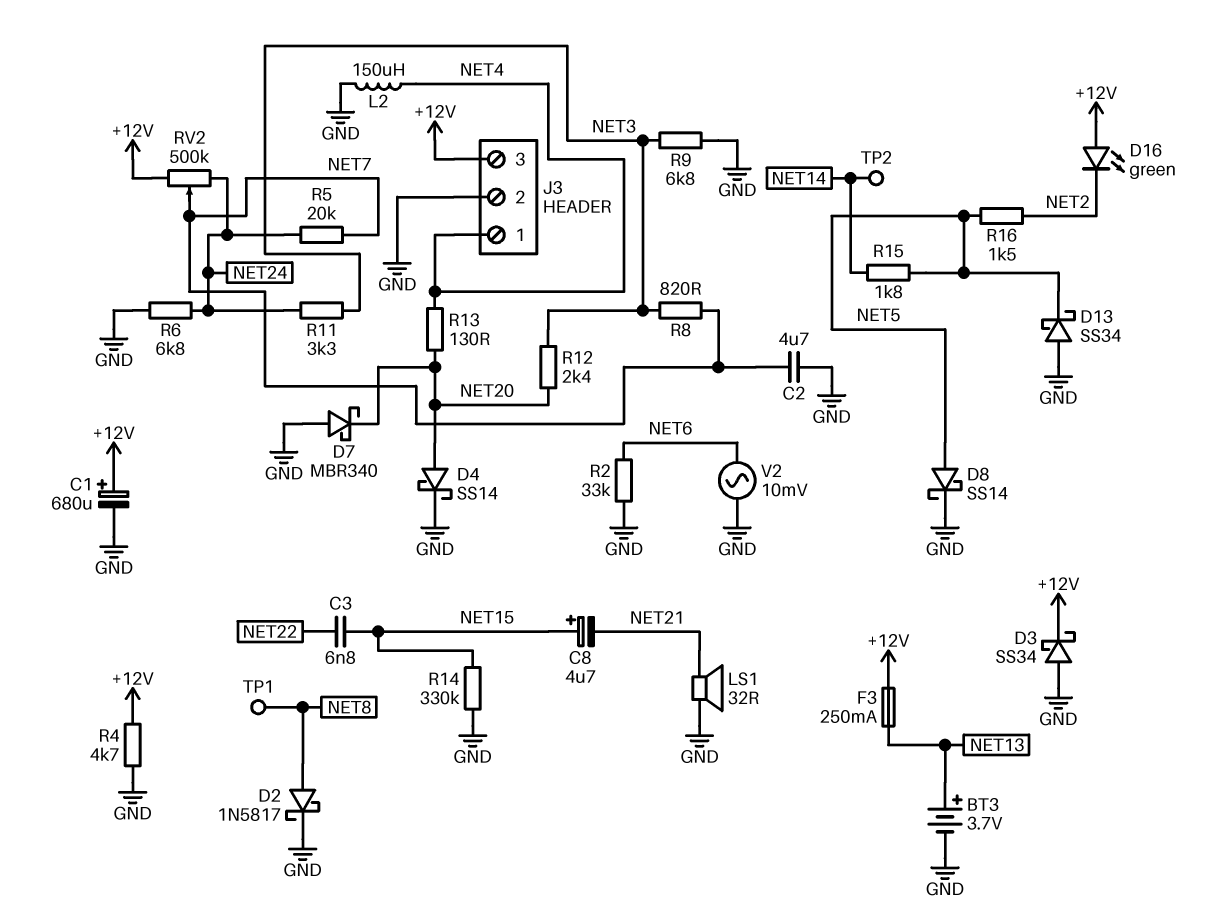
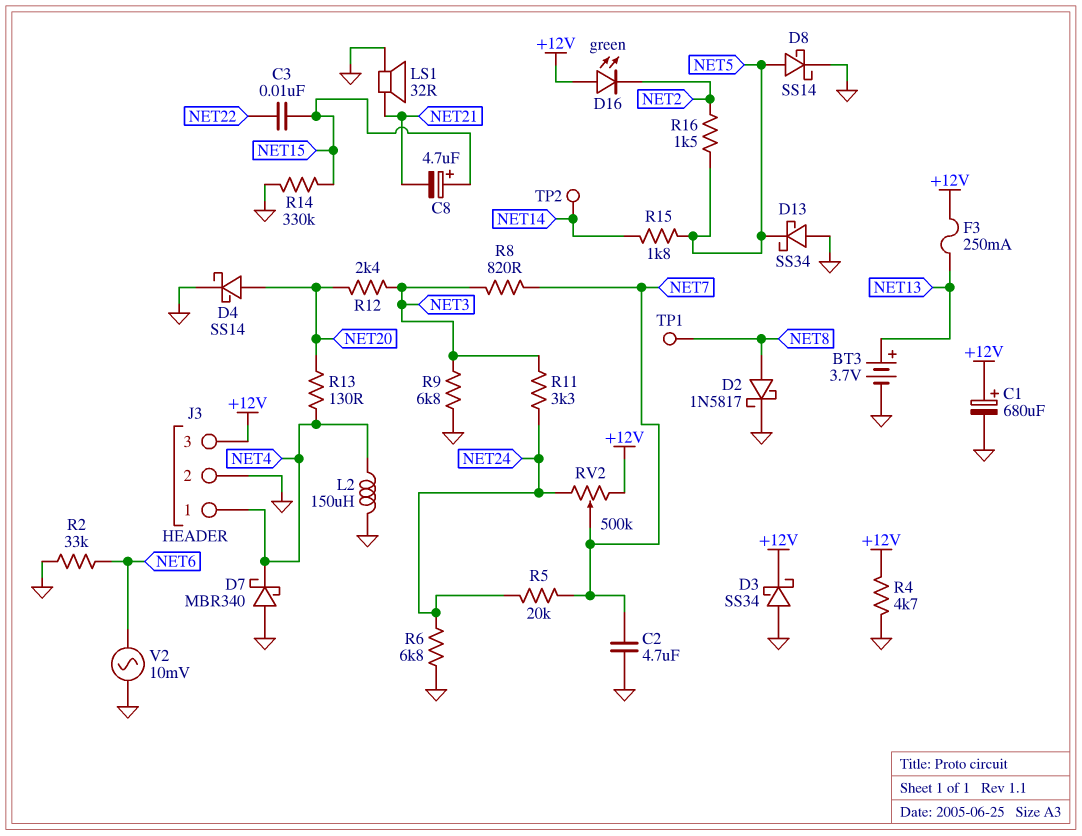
C3: 6.8nF (NET15, NET22) -> 10nF (NET15, NET22)
D7: schottky MBR340 (A GND, K NET20) -> schottky MBR340 (A GND, K NET4)

